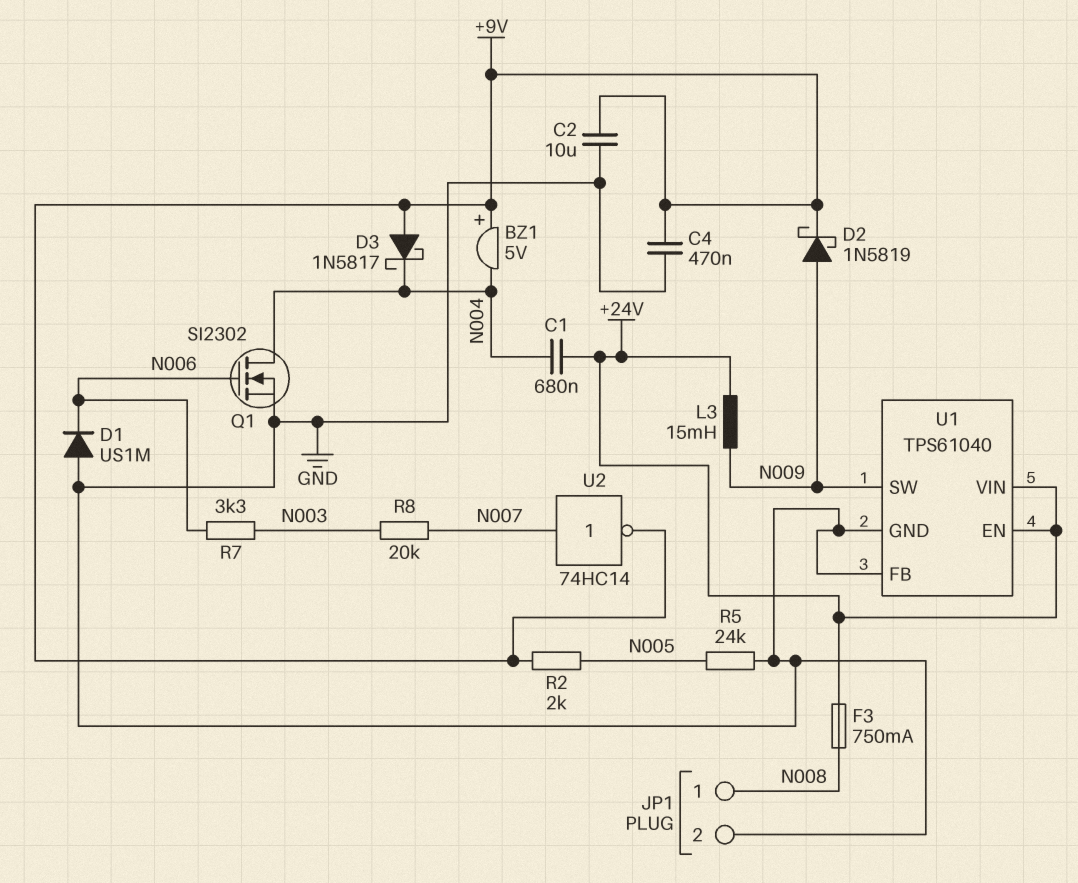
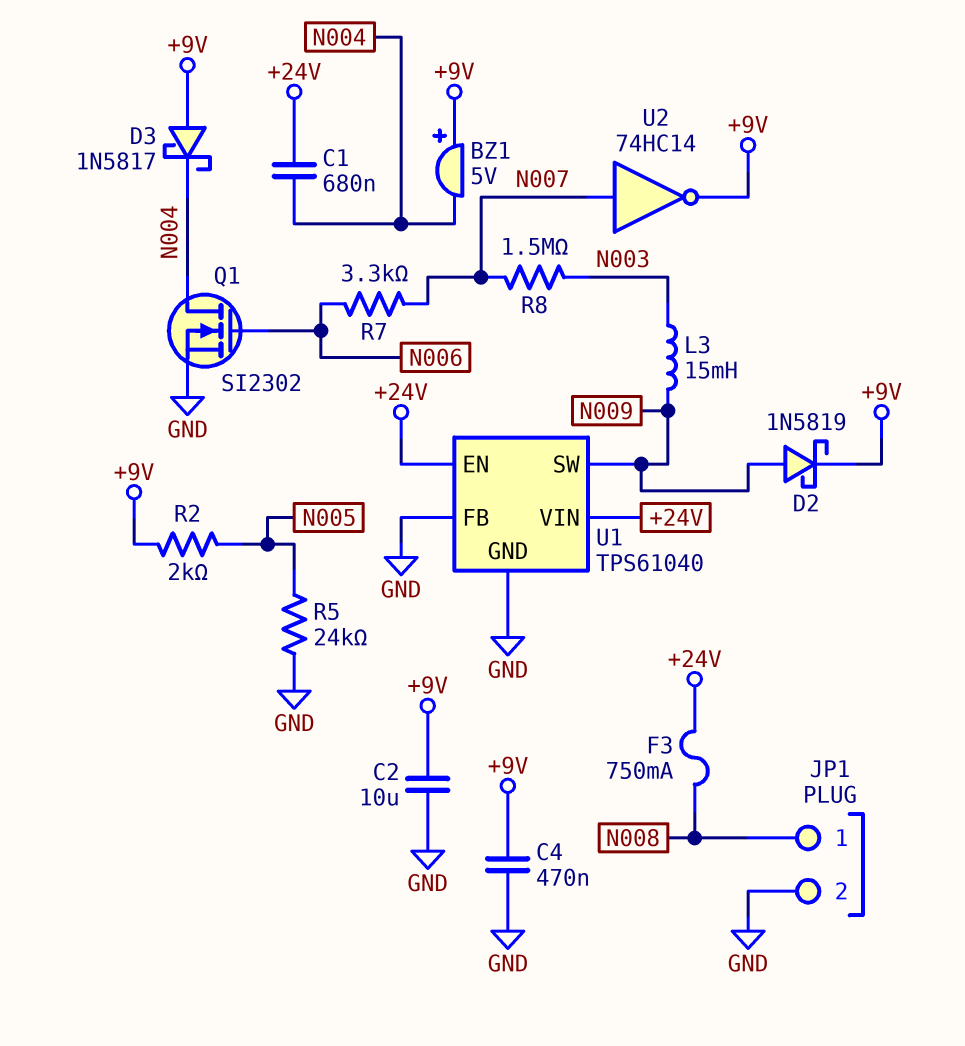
D1: diode US1M (A GND, K N006) -> none
L3: 15mH (+24V, N009) -> 15mH (N003, N009)
R7: 3.3k (N003, N006) -> 3.3k (N006, N007)
R8: 20k (N003, N007) -> 1.5M (N003, N007)

